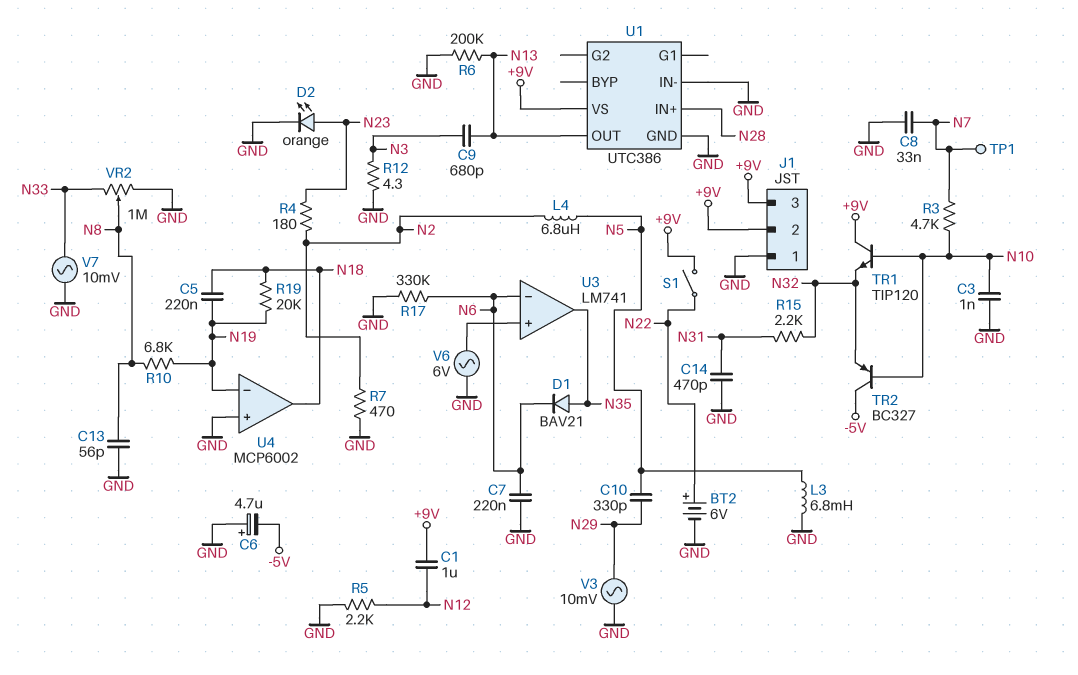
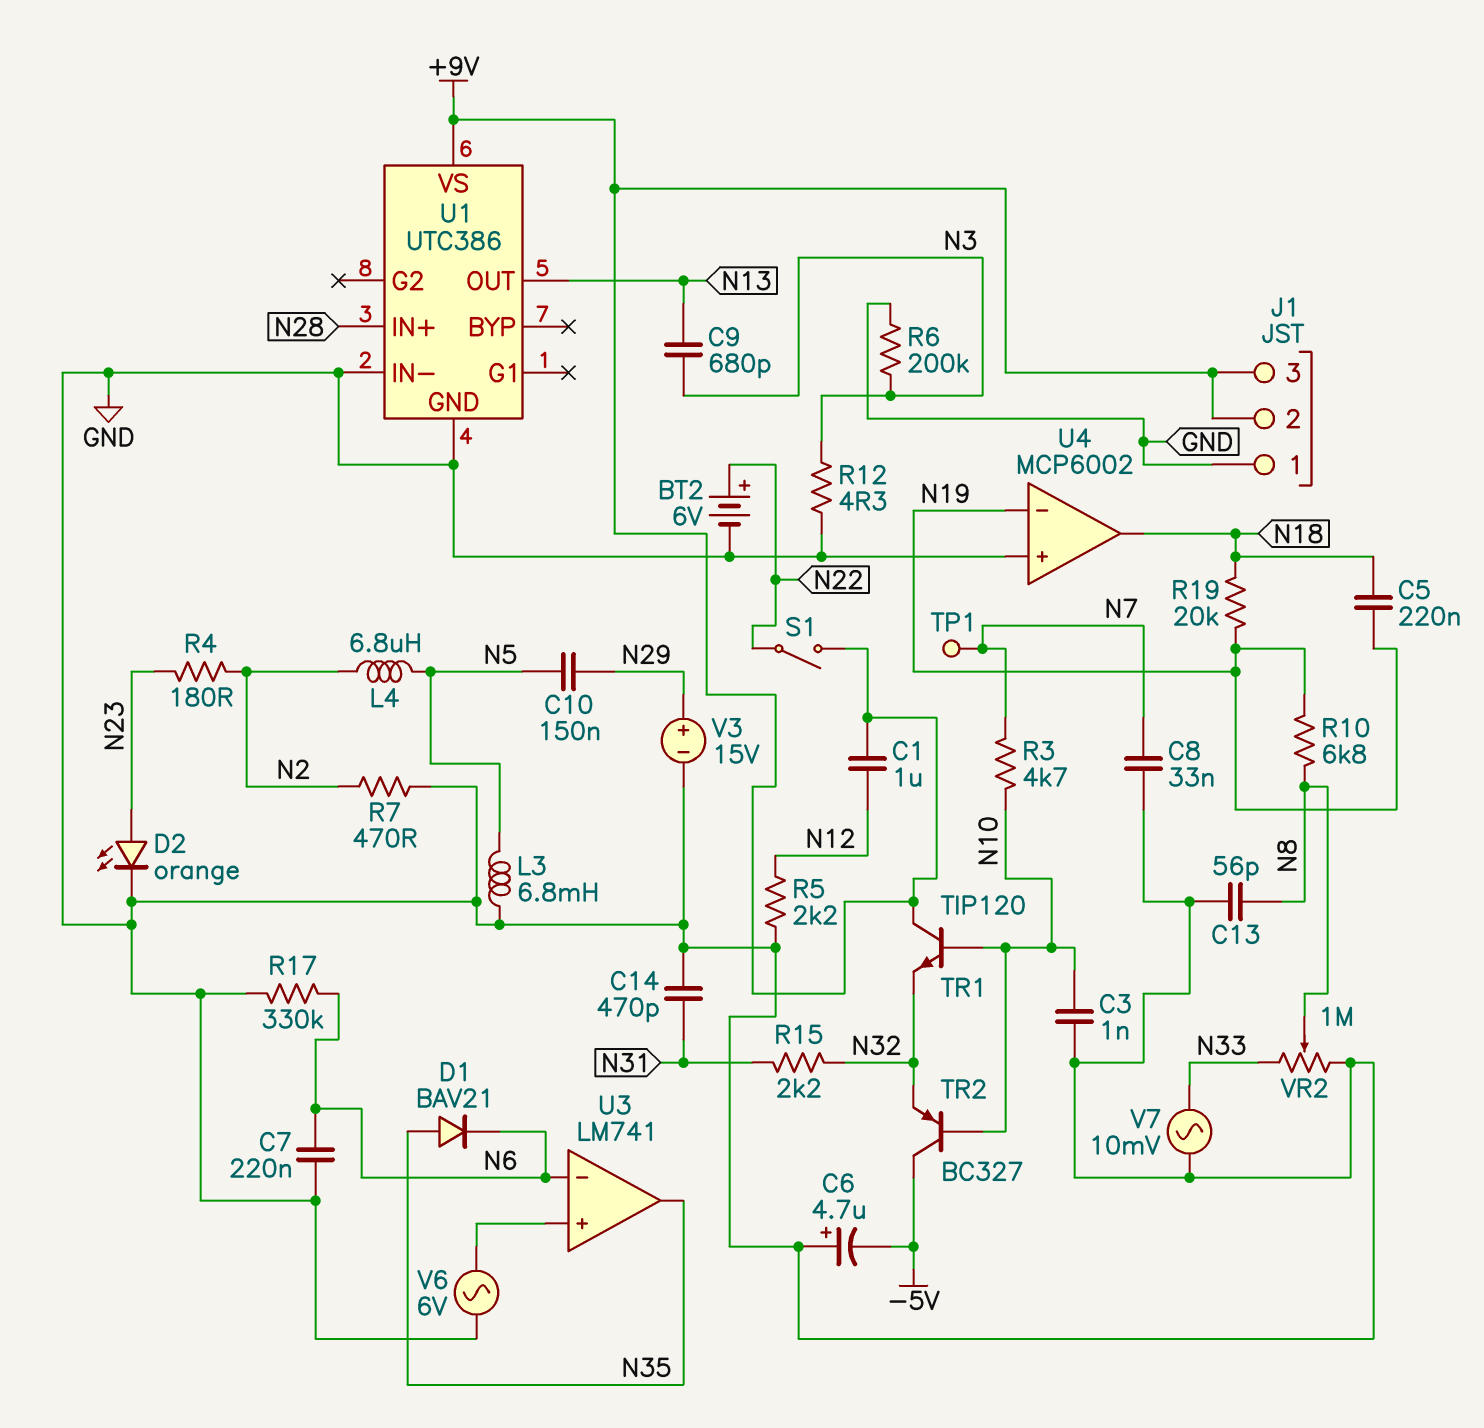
C10: 330pF (N5, N29) -> 150nF (N5, N29)
R6: 200k (GND, N13) -> 200k (GND, N3)
V3: AC 10mV (GND, N29) -> 15V (plus N29, minus GND)

